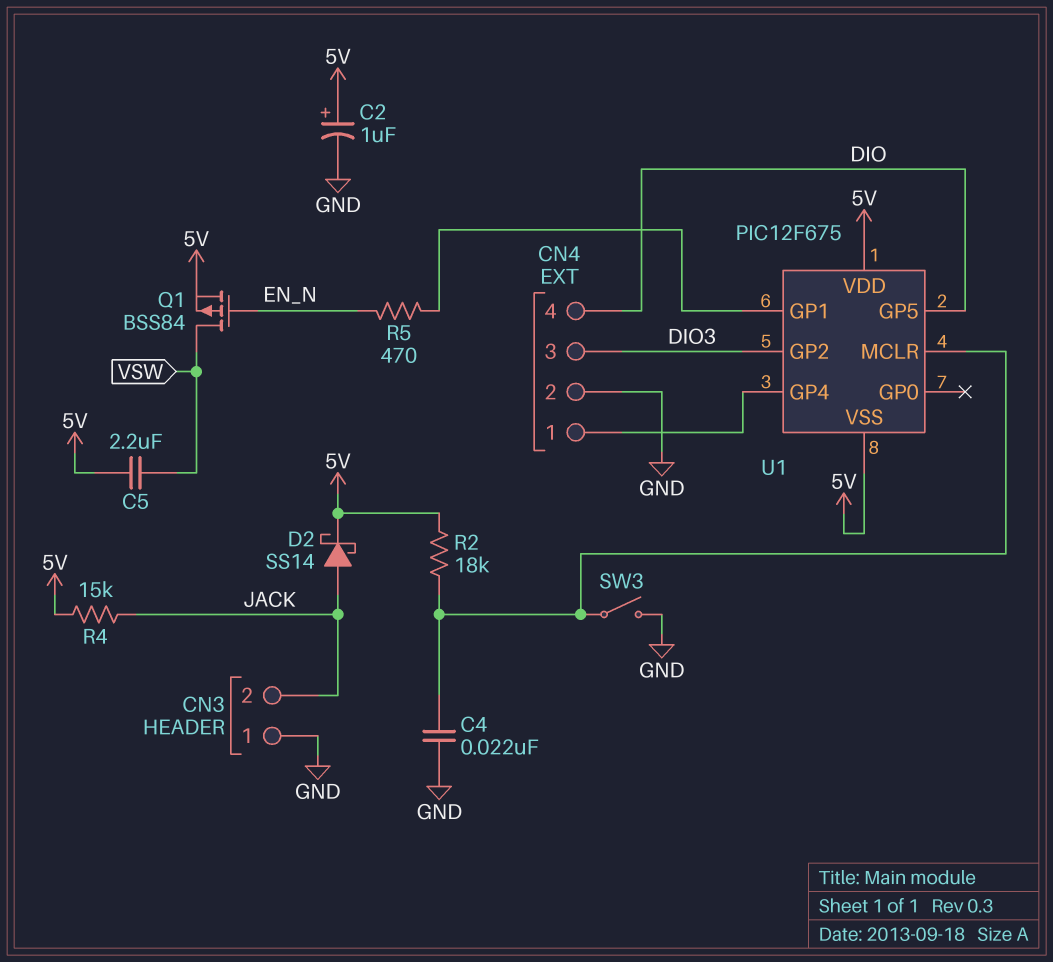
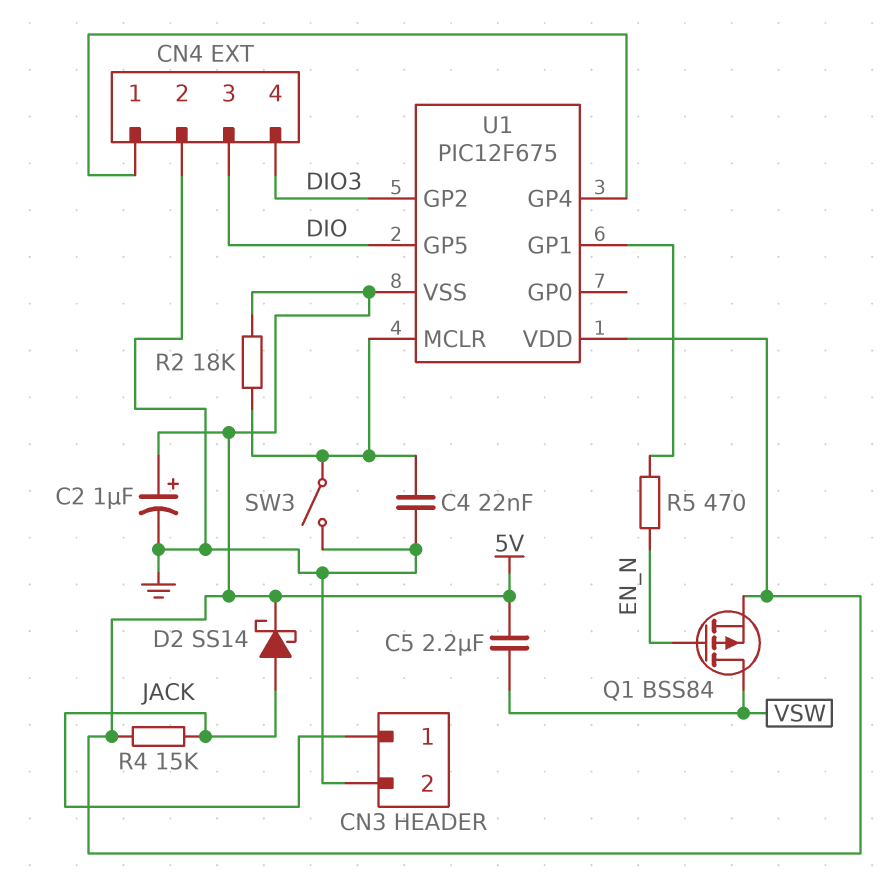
CN3 pin 1: GND -> JACK
CN3 pin 2: JACK -> GND
CN4 pin 3: DIO3 -> DIO
CN4 pin 4: DIO -> DIO3

